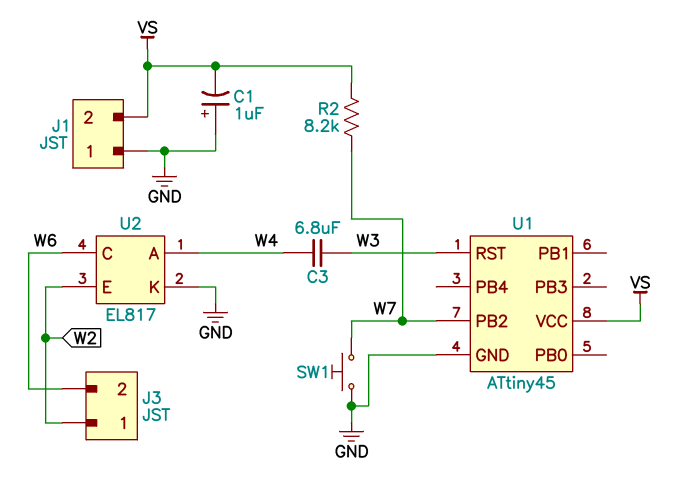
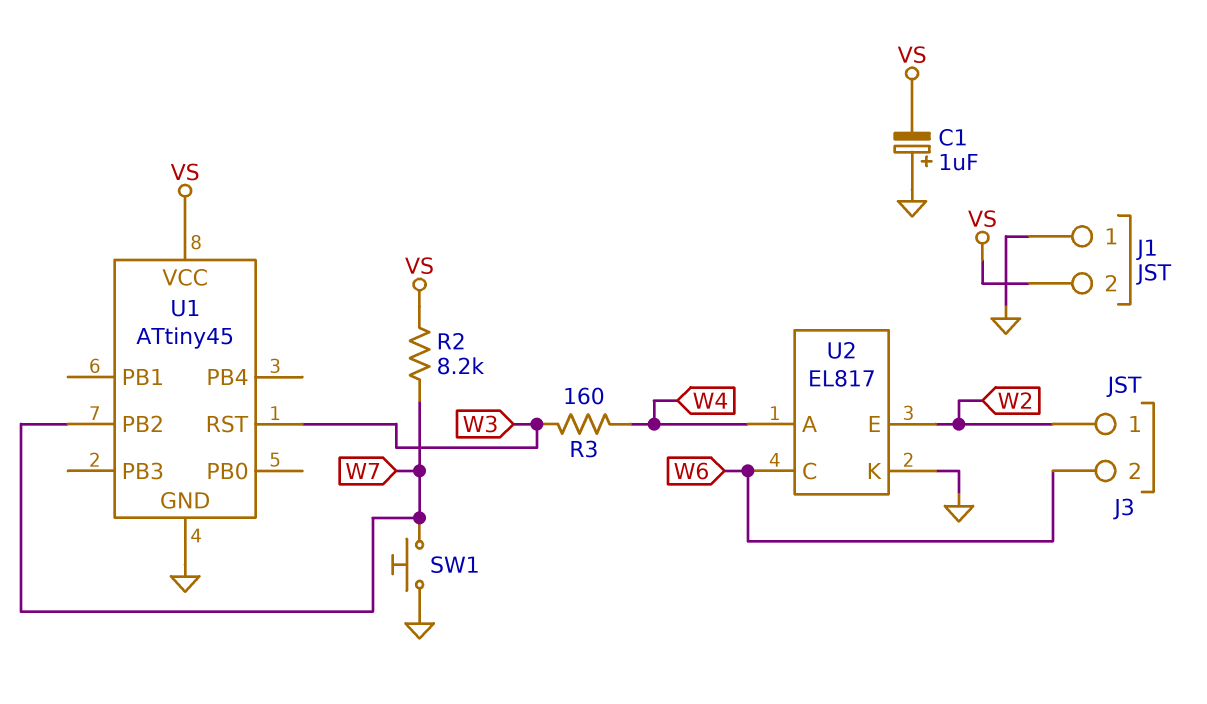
C3: 6.8uF (W3, W4) -> none
R3: none -> 160 (W3, W4)

